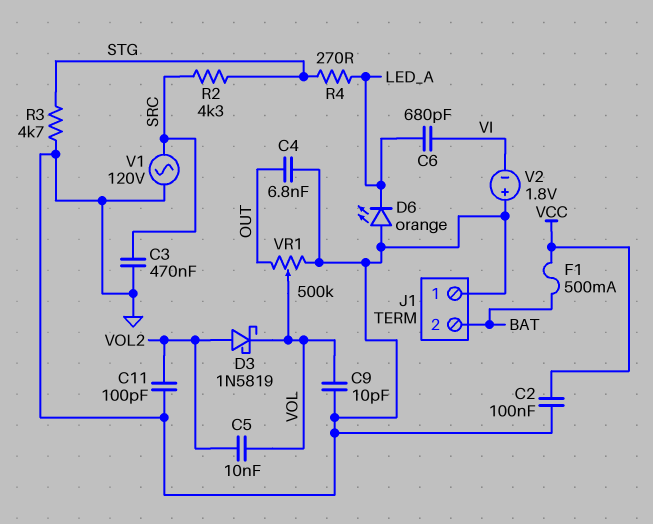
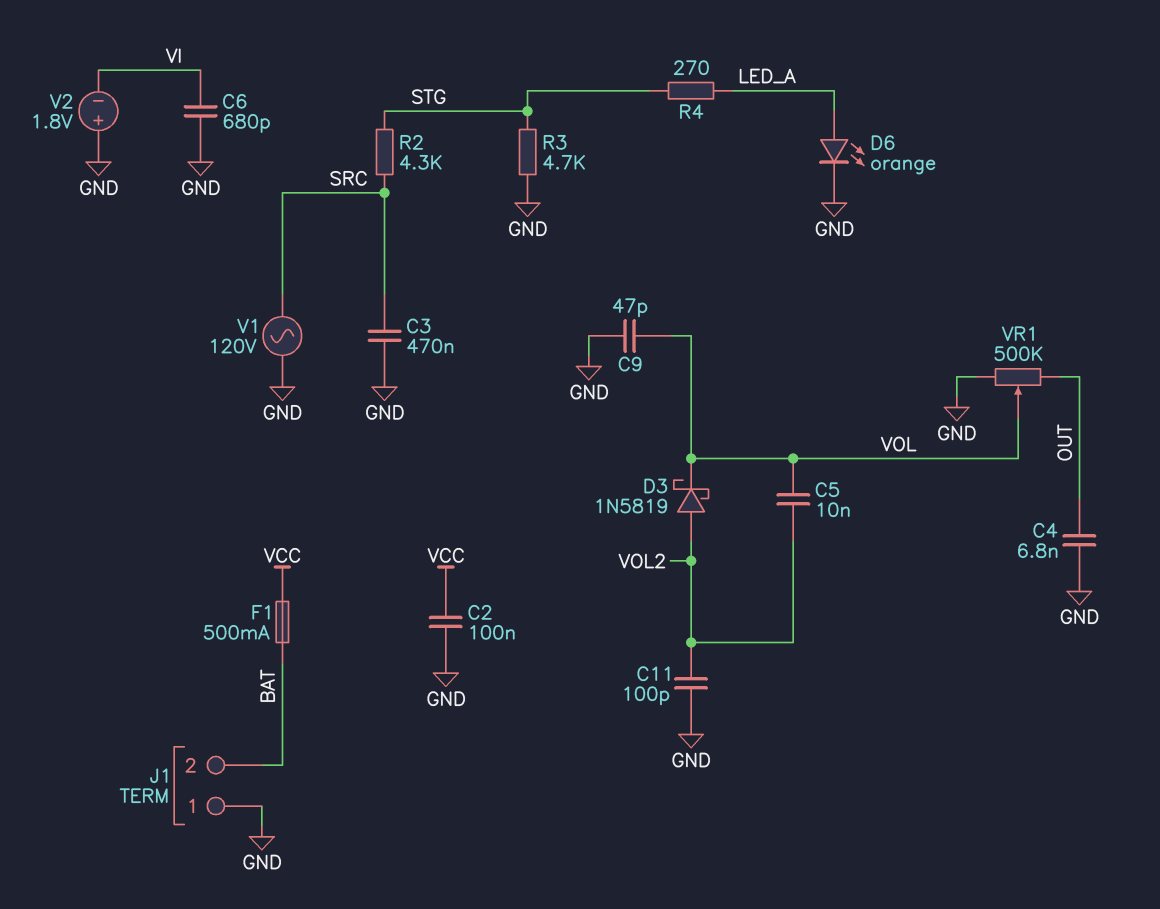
C6: 680pF (LED_A, VI) -> 680pF (GND, VI)
C9: 10pF (GND, VOL) -> 47pF (GND, VOL)
D6: LED orange (A GND, K LED_A) -> LED orange (A LED_A, K GND)

